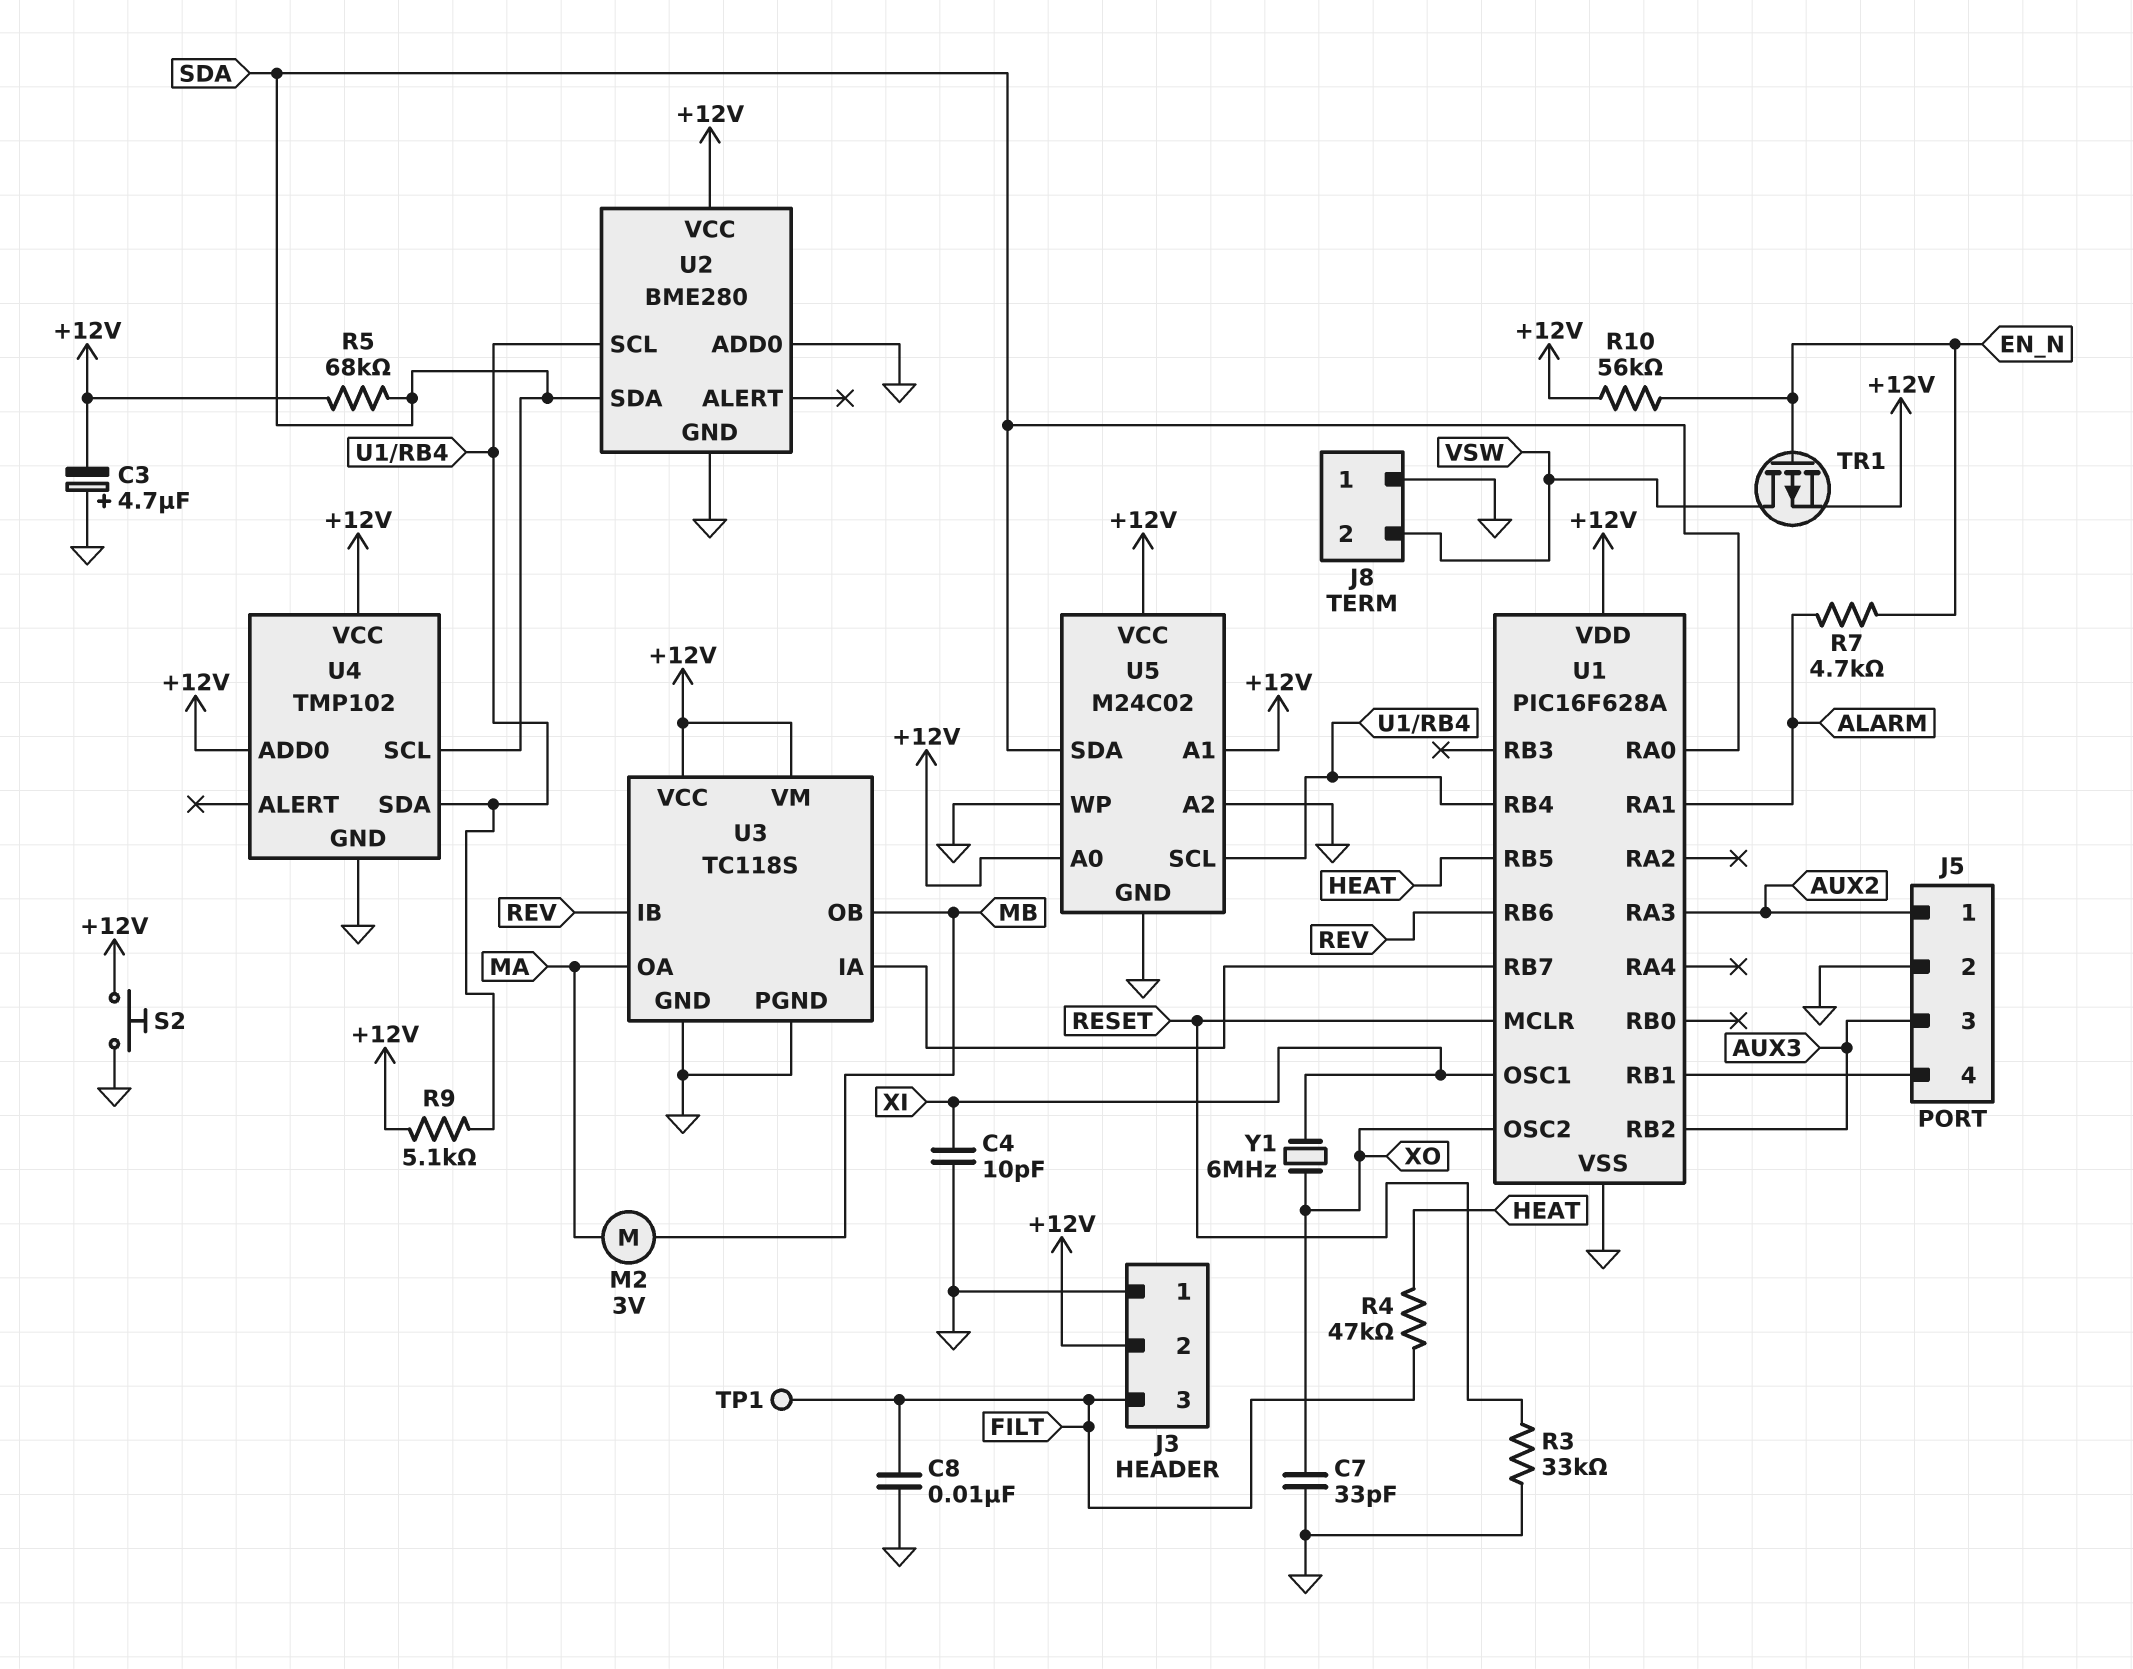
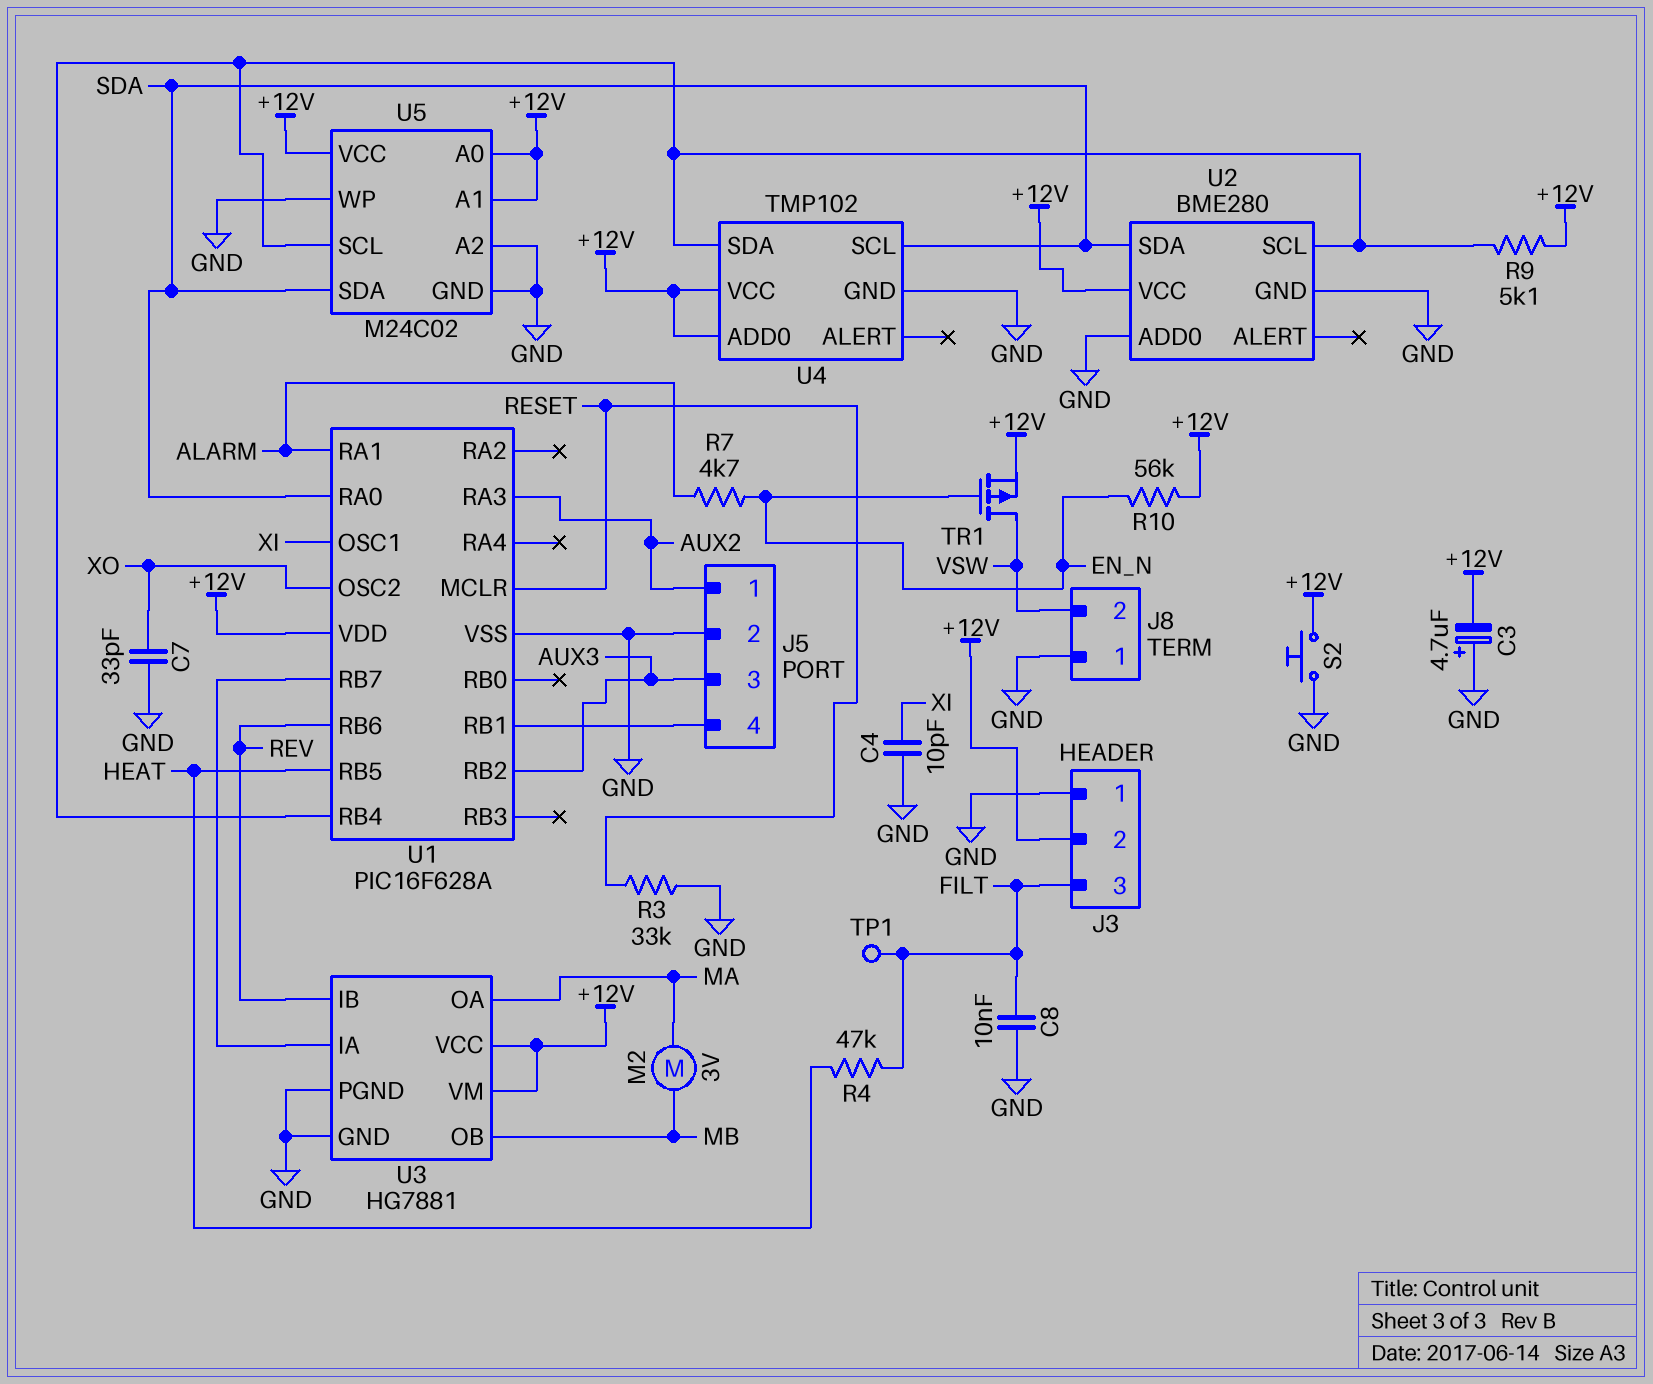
R5: 68k (+12V, SDA) -> none
U3: TC118S -> HG7881
Y1: 6MHz (XI, XO) -> none

